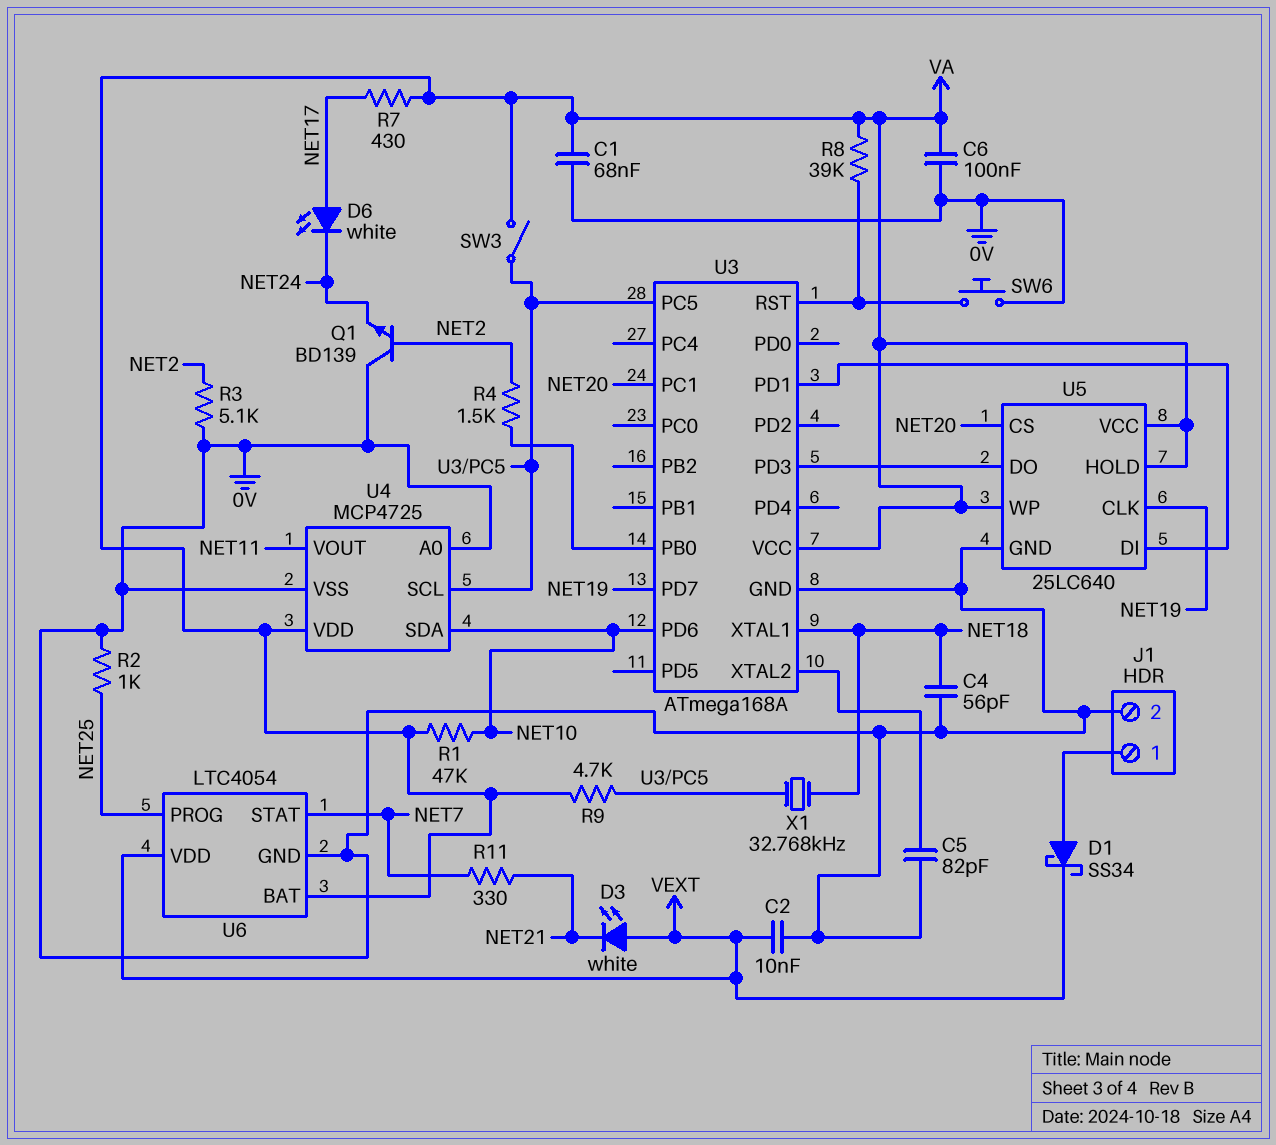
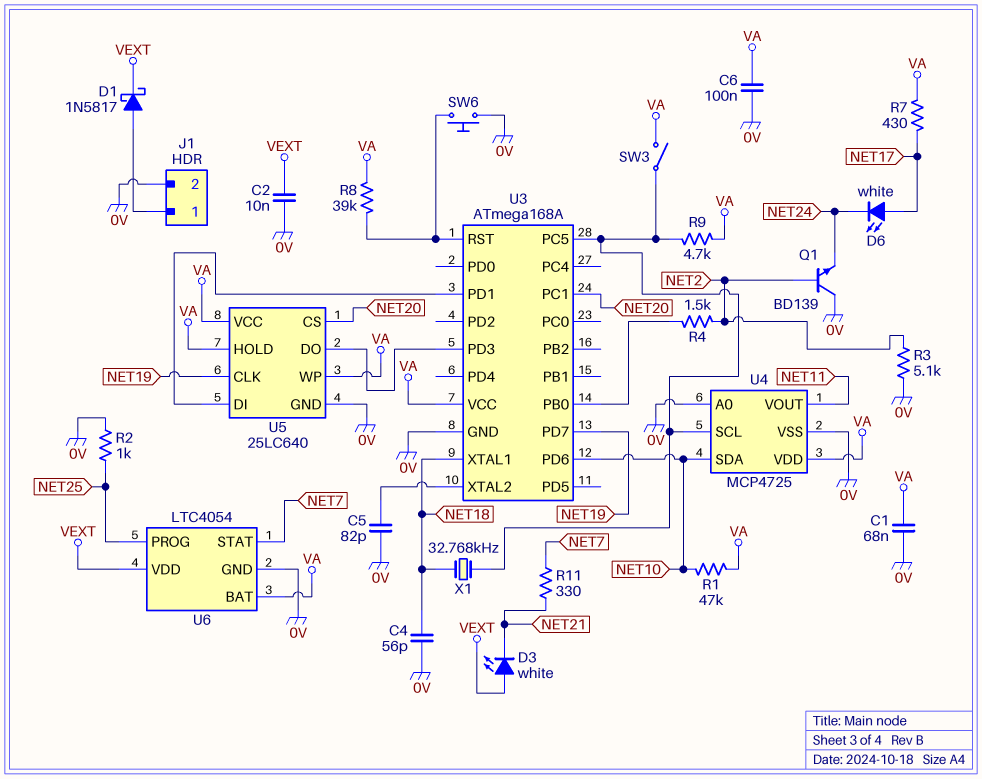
D1: schottky SS34 (A J1/1, K VEXT) -> schottky 1N5817 (A J1/1, K VEXT)

